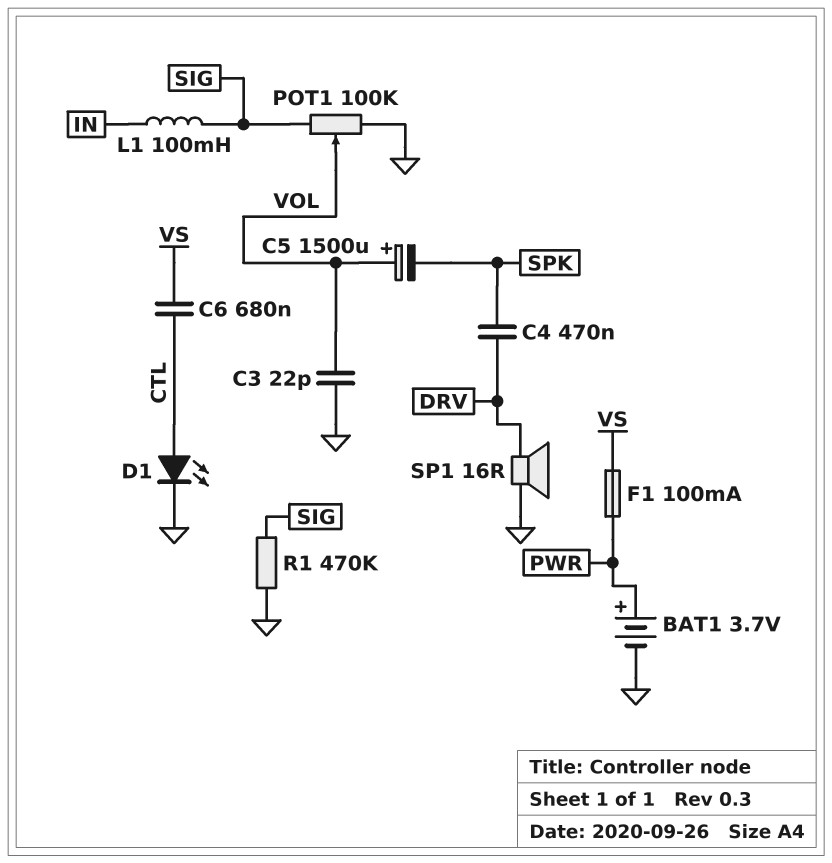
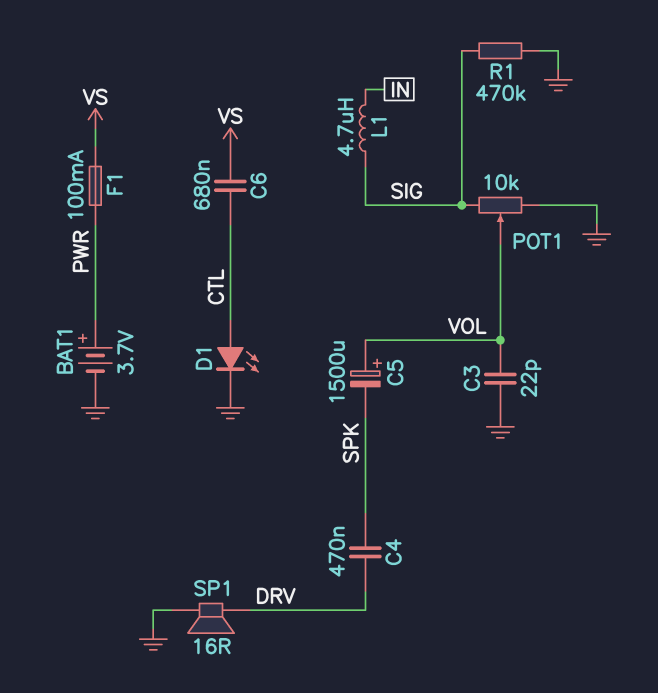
L1: 100mH (IN, SIG) -> 4.7uH (IN, SIG)
POT1: 100k (GND, SIG, wiper VOL) -> 10k (GND, SIG, wiper VOL)

